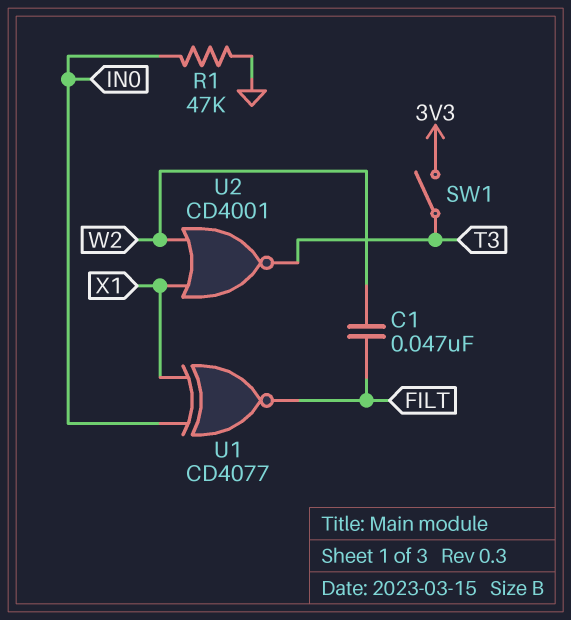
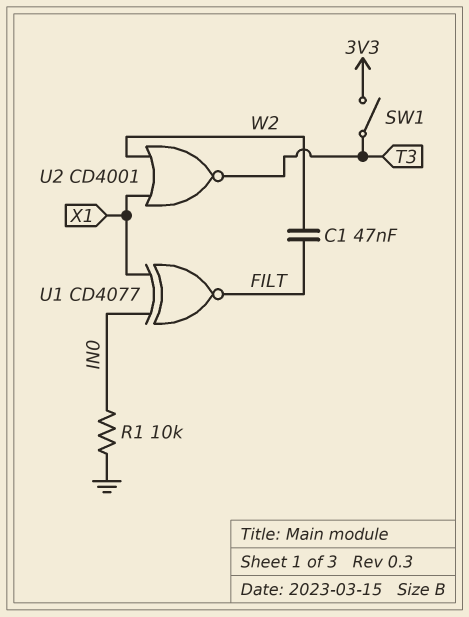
R1: 47k (GND, IN0) -> 10k (GND, IN0)

